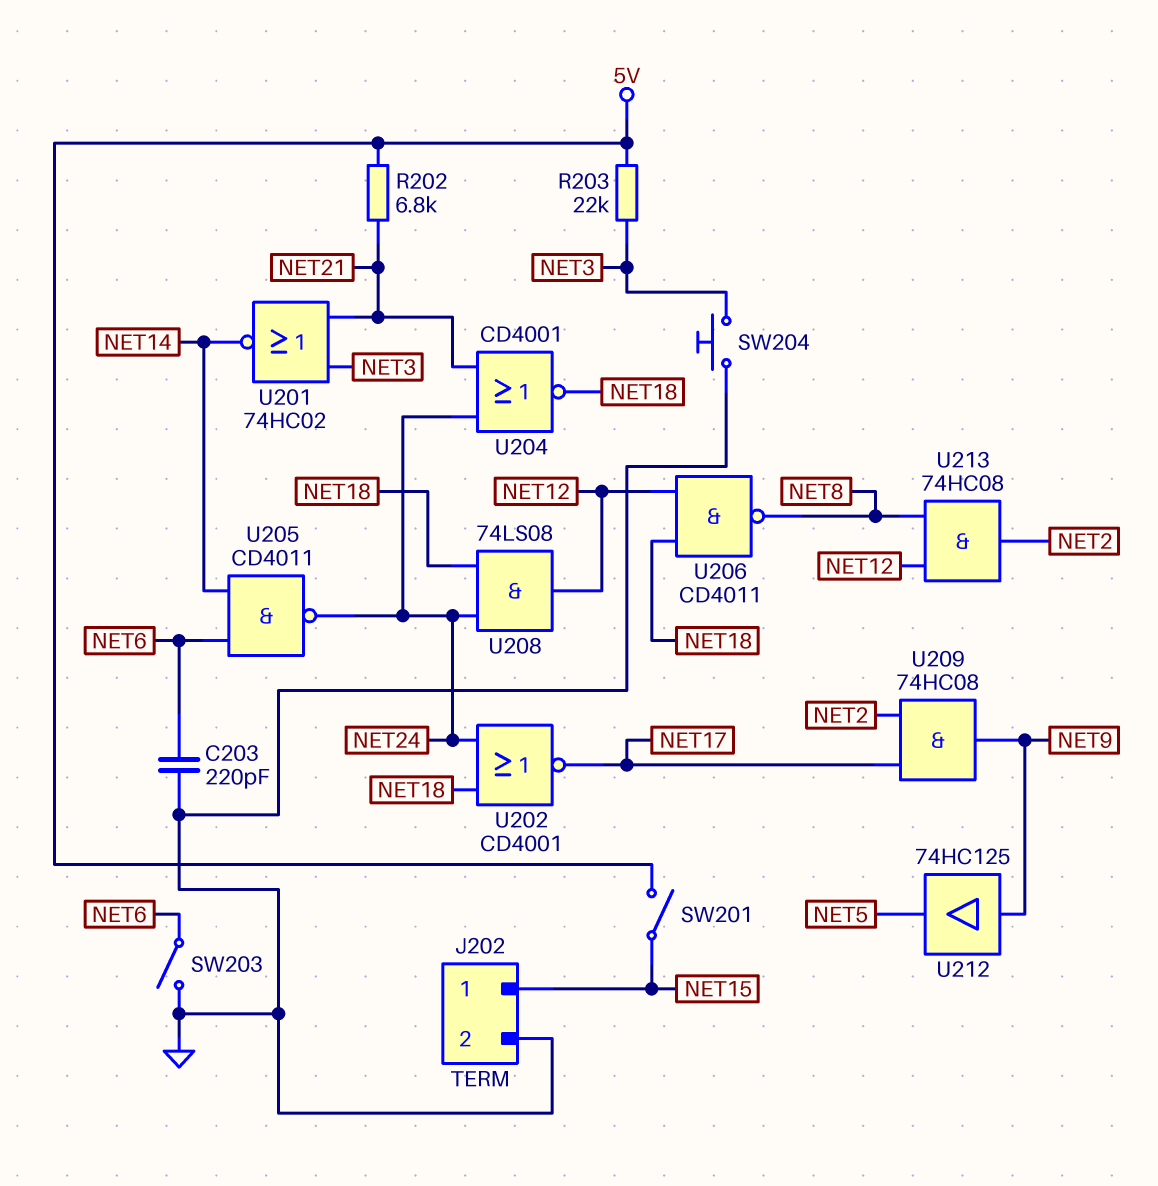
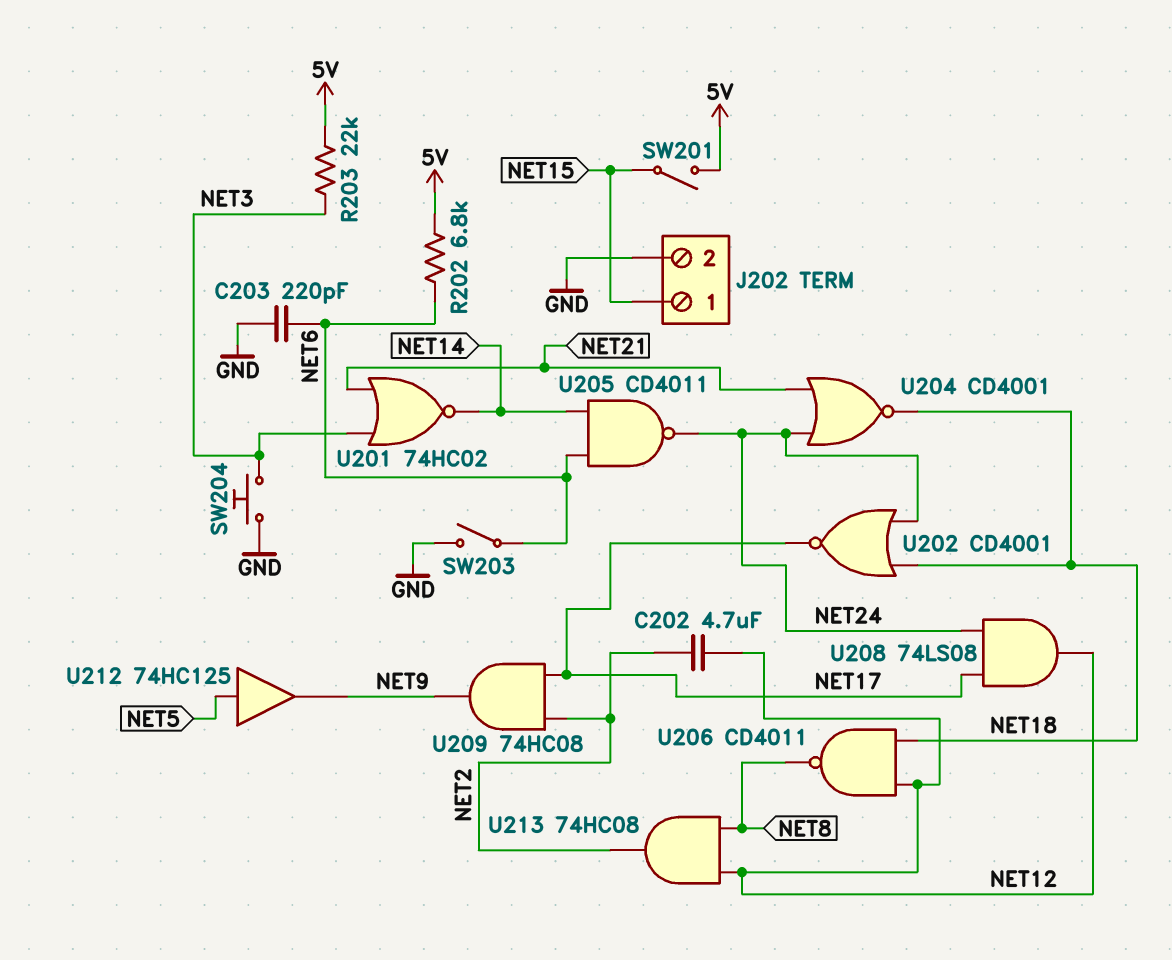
C202: none -> 4.7uF (NET2, NET12)
R202: 6.8k (5V, NET21) -> 6.8k (5V, NET6)
U208: AND 74LS08 (in NET18, in NET24, out NET12) -> AND 74LS08 (in NET17, in NET24, out NET12)
U212: buffer 74HC125 (in NET9, out NET5) -> buffer 74HC125 (in NET5, out NET9)

